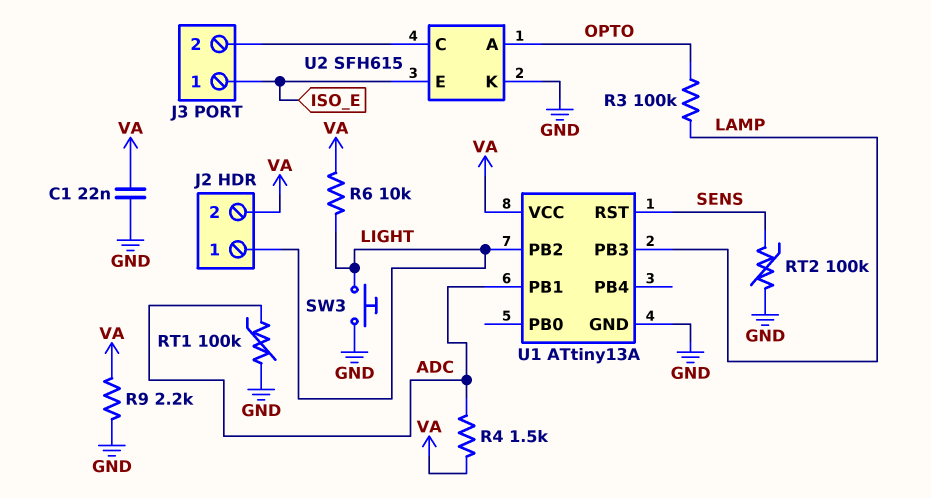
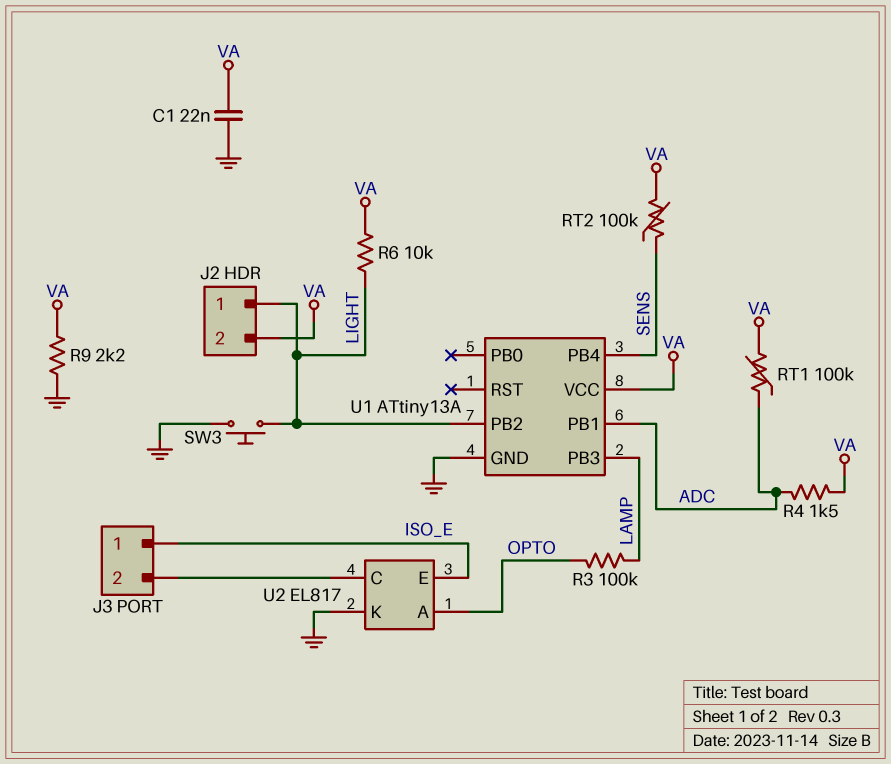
RT1: 100k (ADC, GND) -> 100k (ADC, VA)
RT2: 100k (GND, SENS) -> 100k (SENS, VA)
U1 pin PB4: none -> SENS
U1 pin RST: SENS -> none
U2: SFH615 -> EL817

